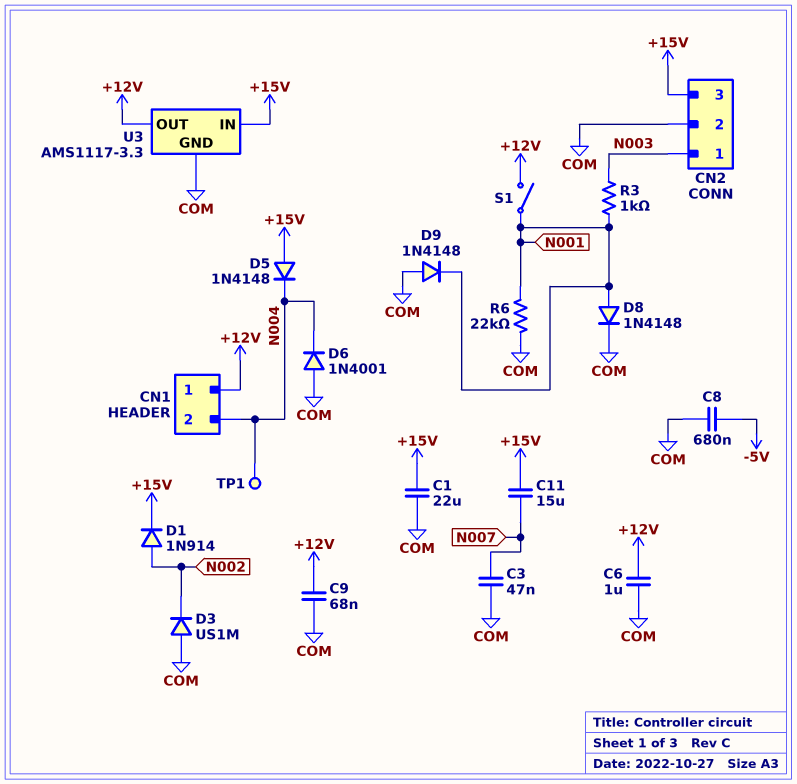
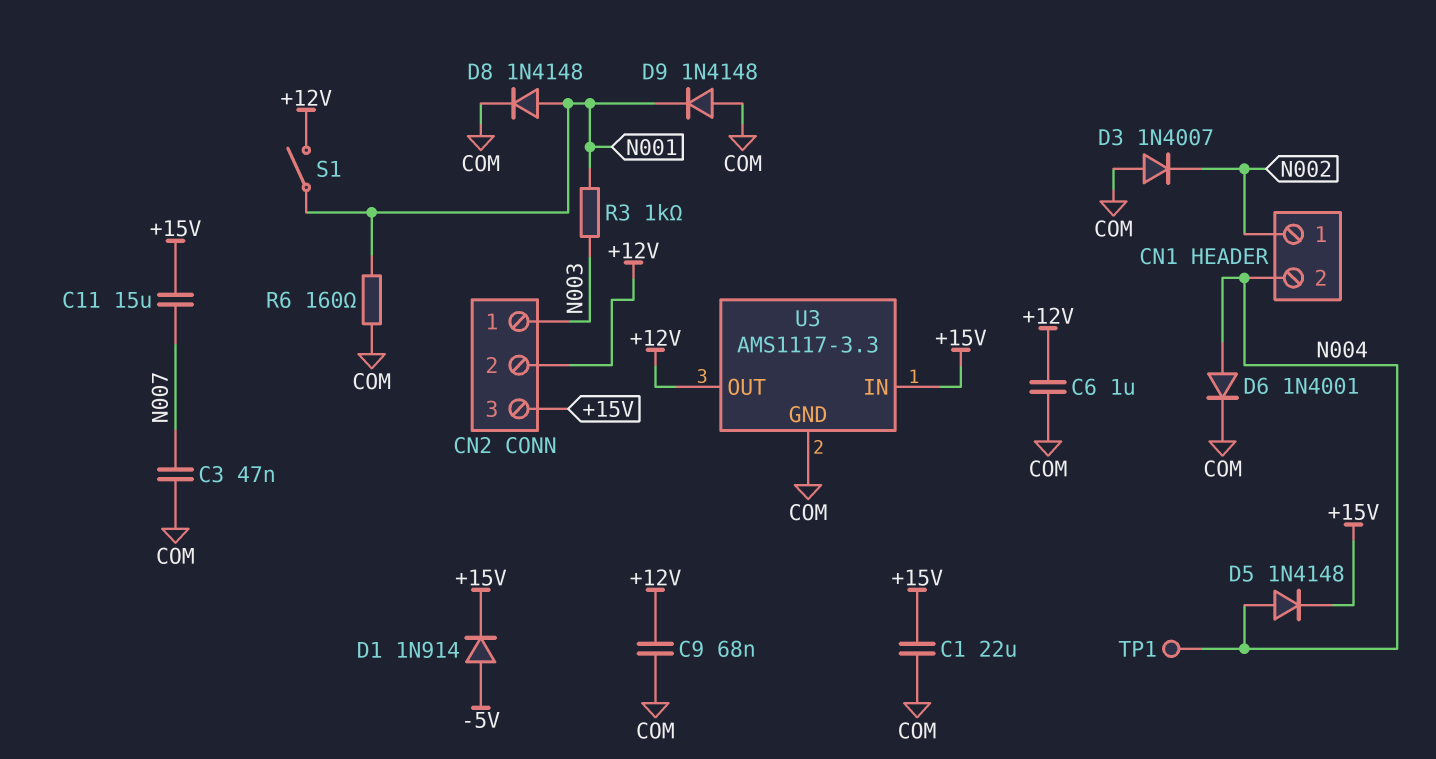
C8: 680nF (-5V, COM) -> none
CN1 pin 1: +12V -> N002
CN2 pin 2: COM -> +12V
D1: diode 1N914 (A N002, K +15V) -> diode 1N914 (A -5V, K +15V)
D3: diode US1M (A COM, K N002) -> diode 1N4007 (A COM, K N002)
D5: diode 1N4148 (A +15V, K N004) -> diode 1N4148 (A N004, K +15V)
D6: diode 1N4001 (A COM, K N004) -> diode 1N4001 (A N004, K COM)
R6: 22k (COM, N001) -> 160 (COM, N001)

